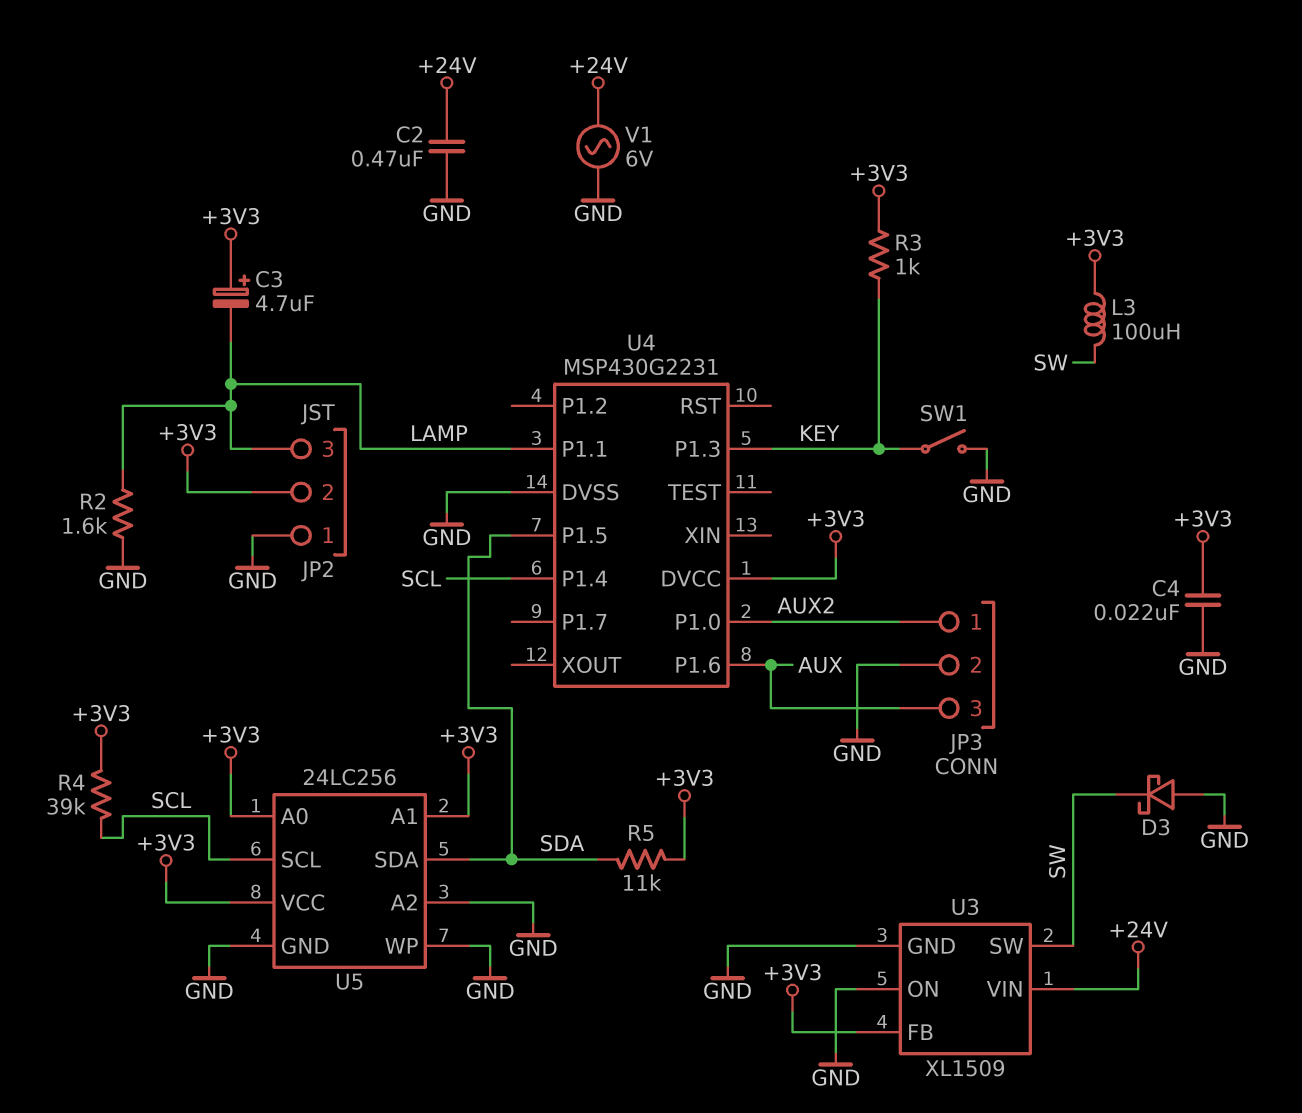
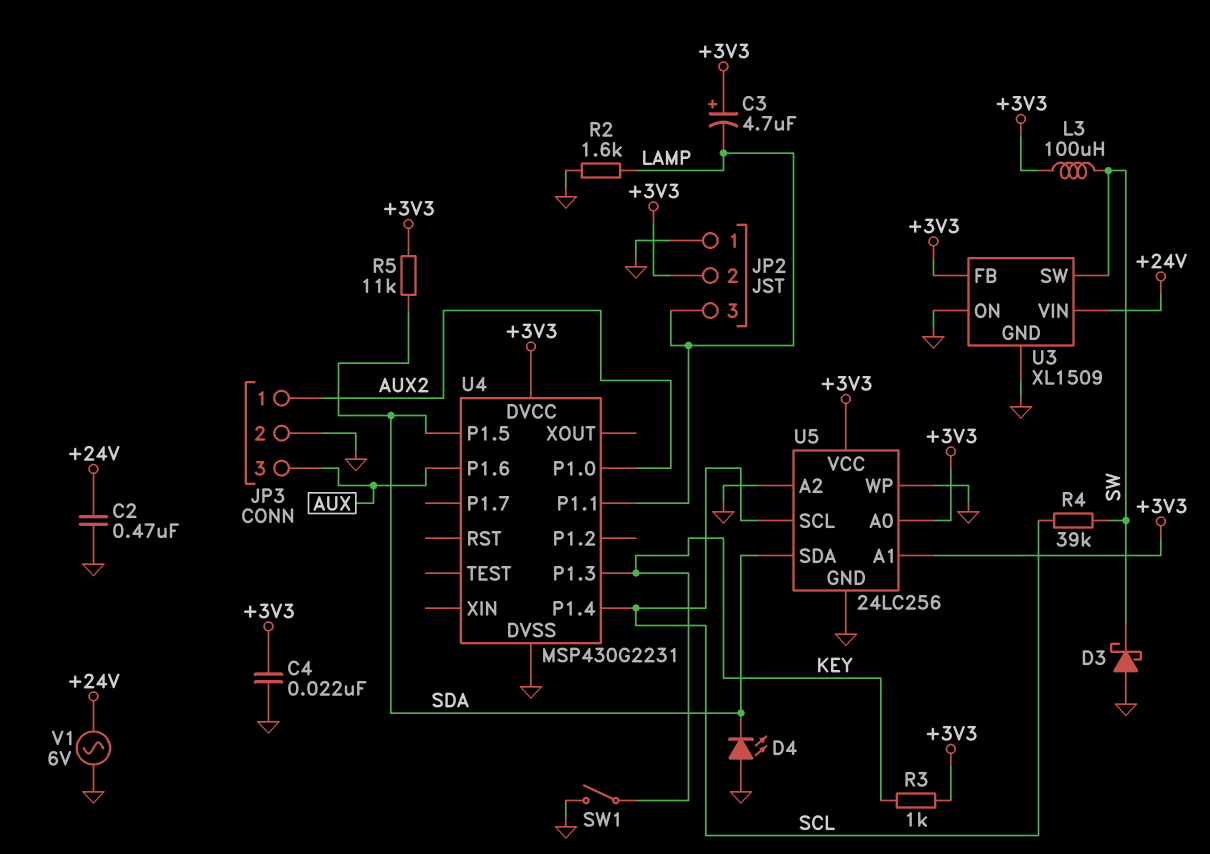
D4: none -> LED (A GND, K SDA)
R4: 39k (+3V3, SCL) -> 39k (SCL, SW)

